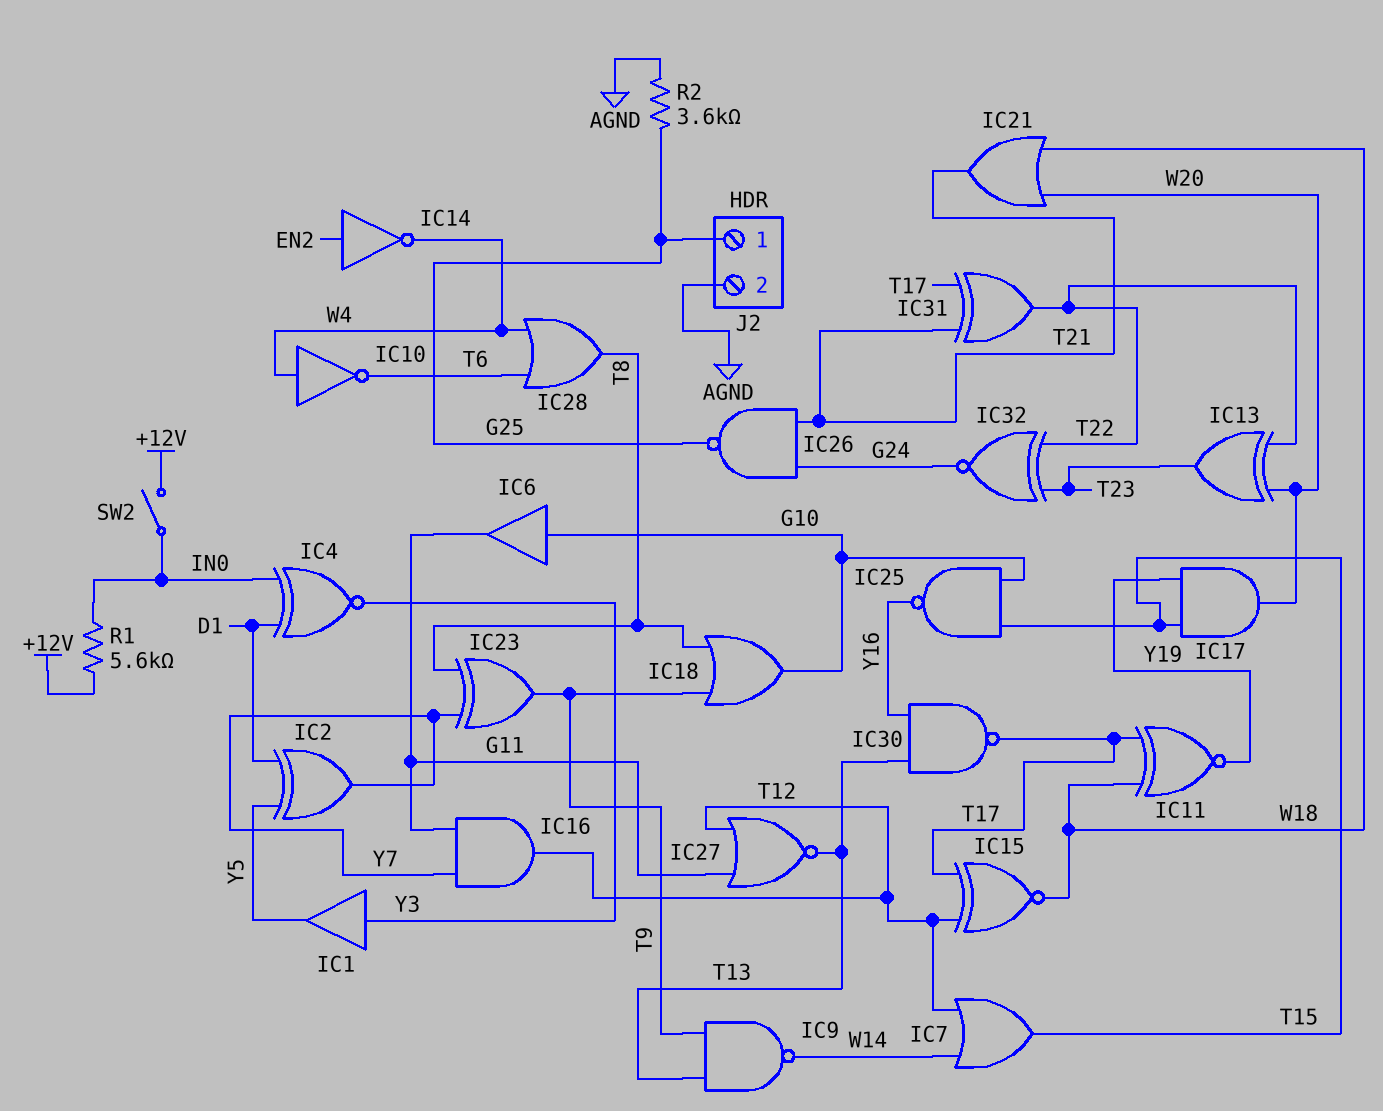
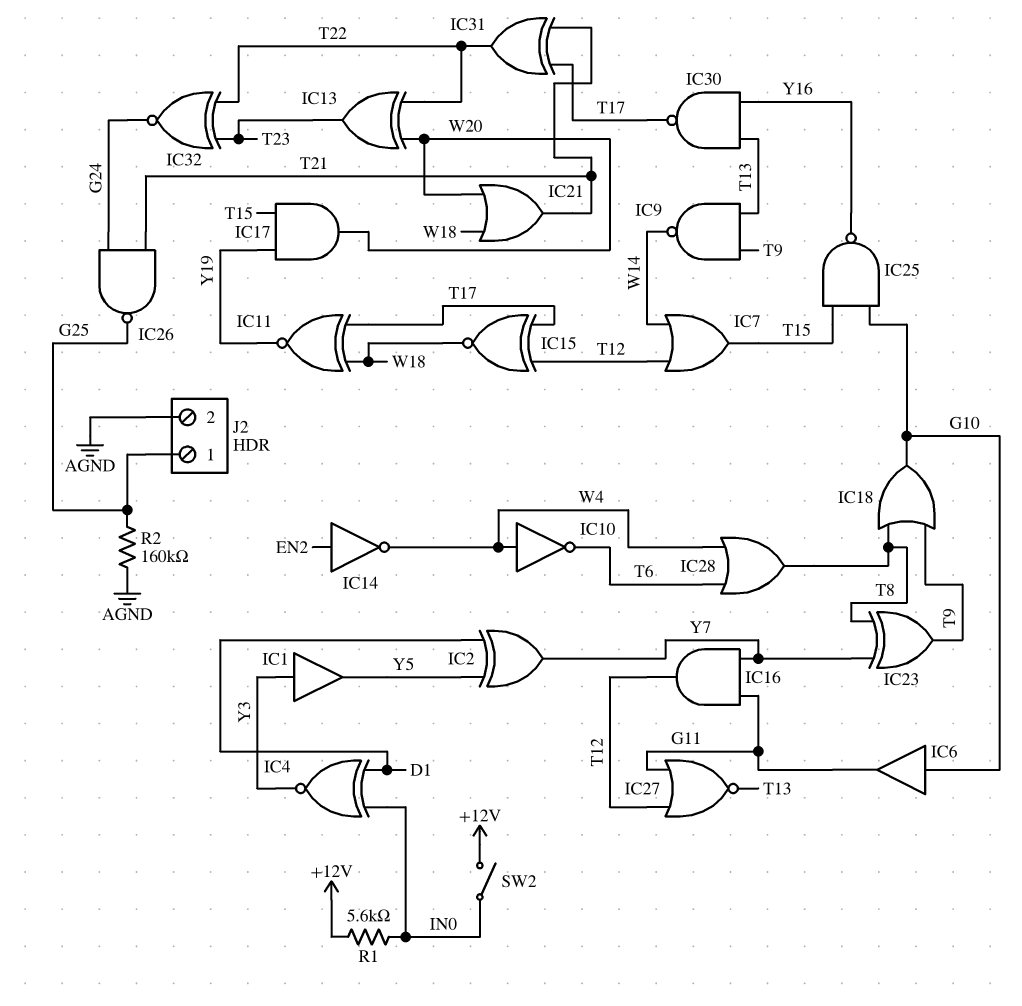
R2: 3.6k (AGND, G25) -> 160k (AGND, G25)

